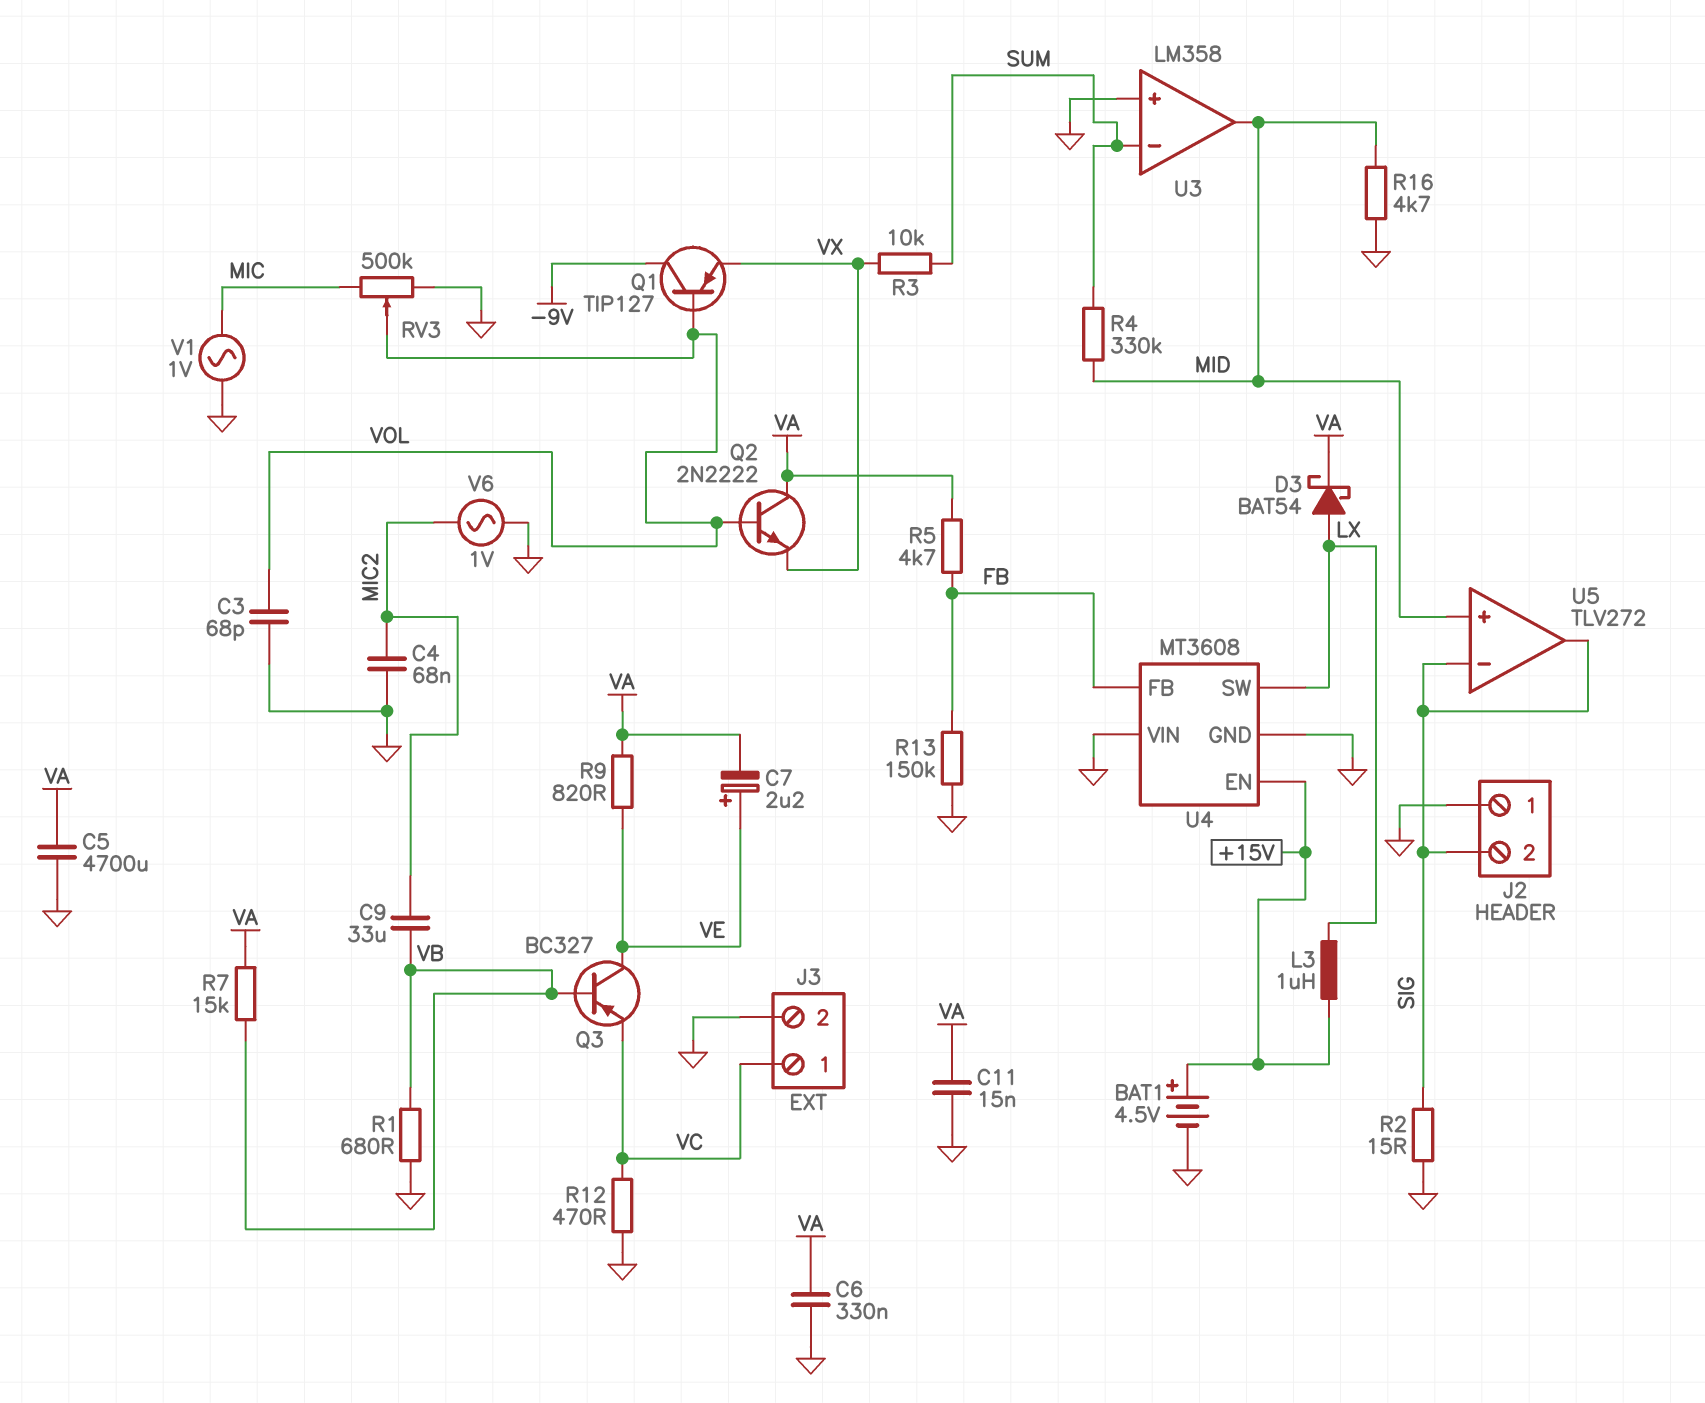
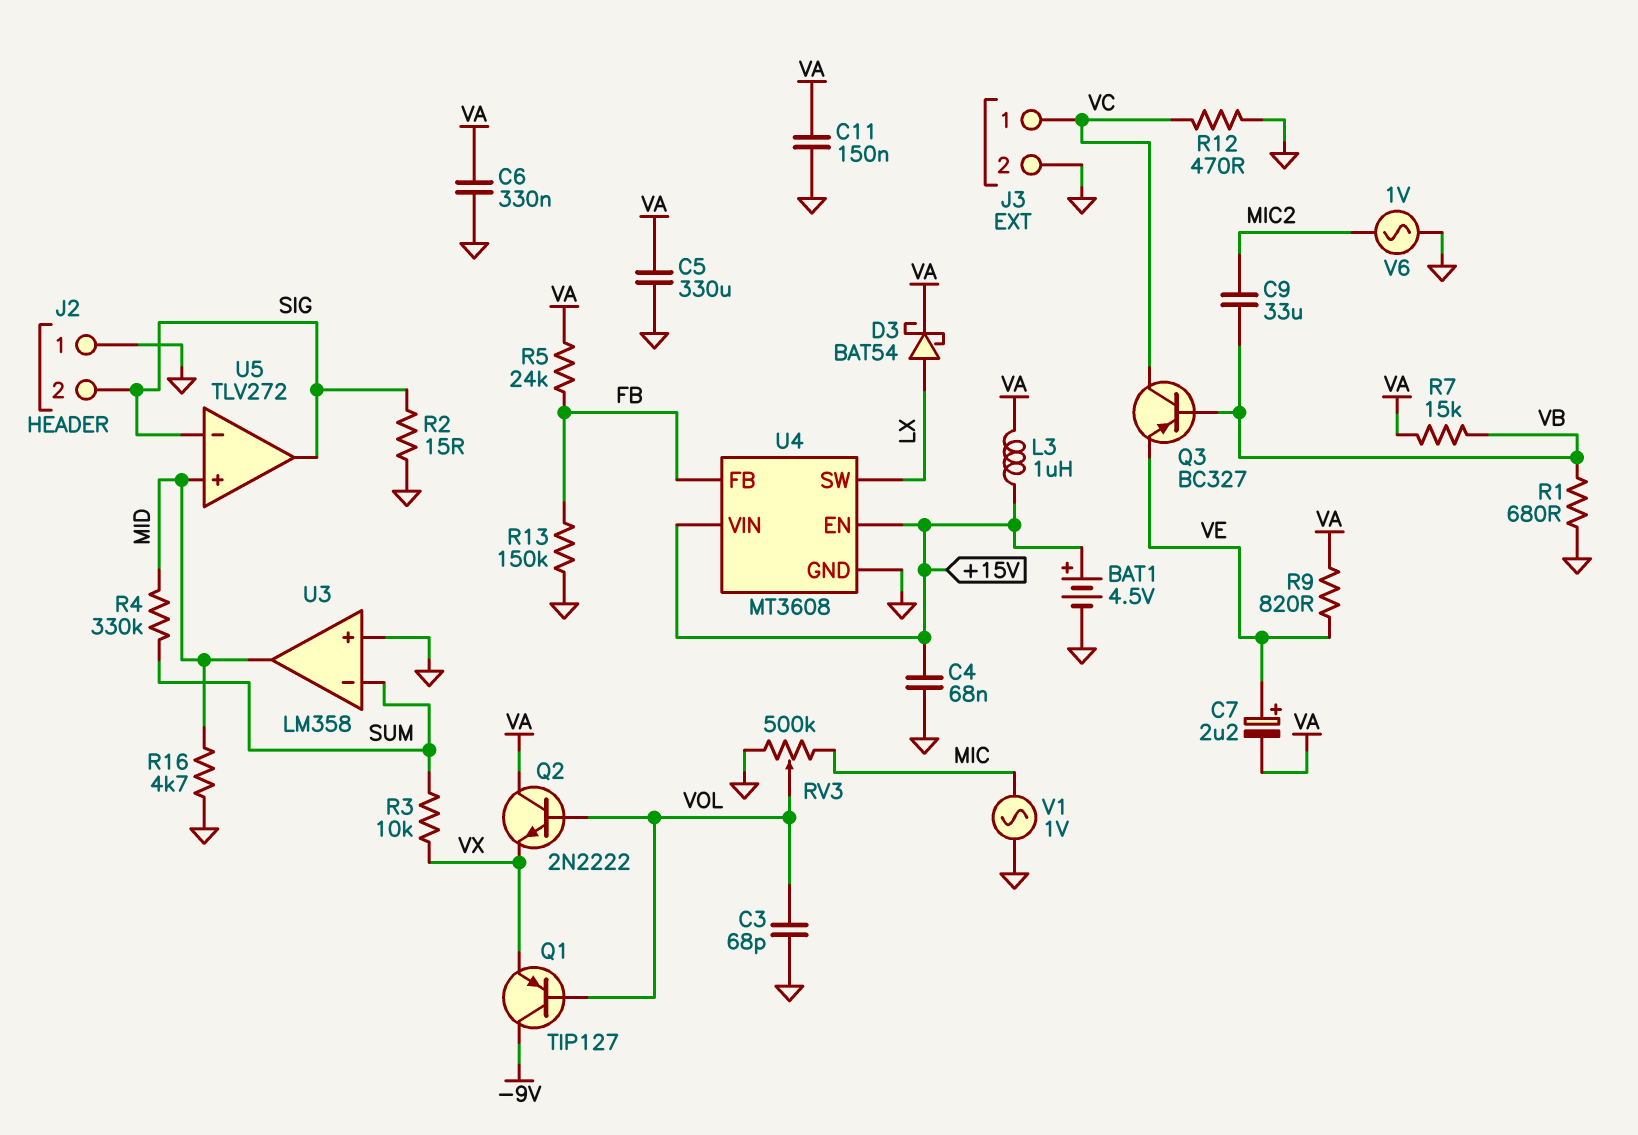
C4: 68nF (GND, MIC2) -> 68nF (+15V, GND)
C5: 4700uF (GND, VA) -> 330uF (GND, VA)
C11: 15nF (GND, VA) -> 150nF (GND, VA)
L3: 1uH (+15V, LX) -> 1uH (+15V, VA)
Q3: PNP BC327 (B VB, C VE, E VC) -> PNP BC327 (B VB, C VC, E VE)
R5: 4.7k (FB, VA) -> 24k (FB, VA)
U4 pin VIN: GND -> +15V

